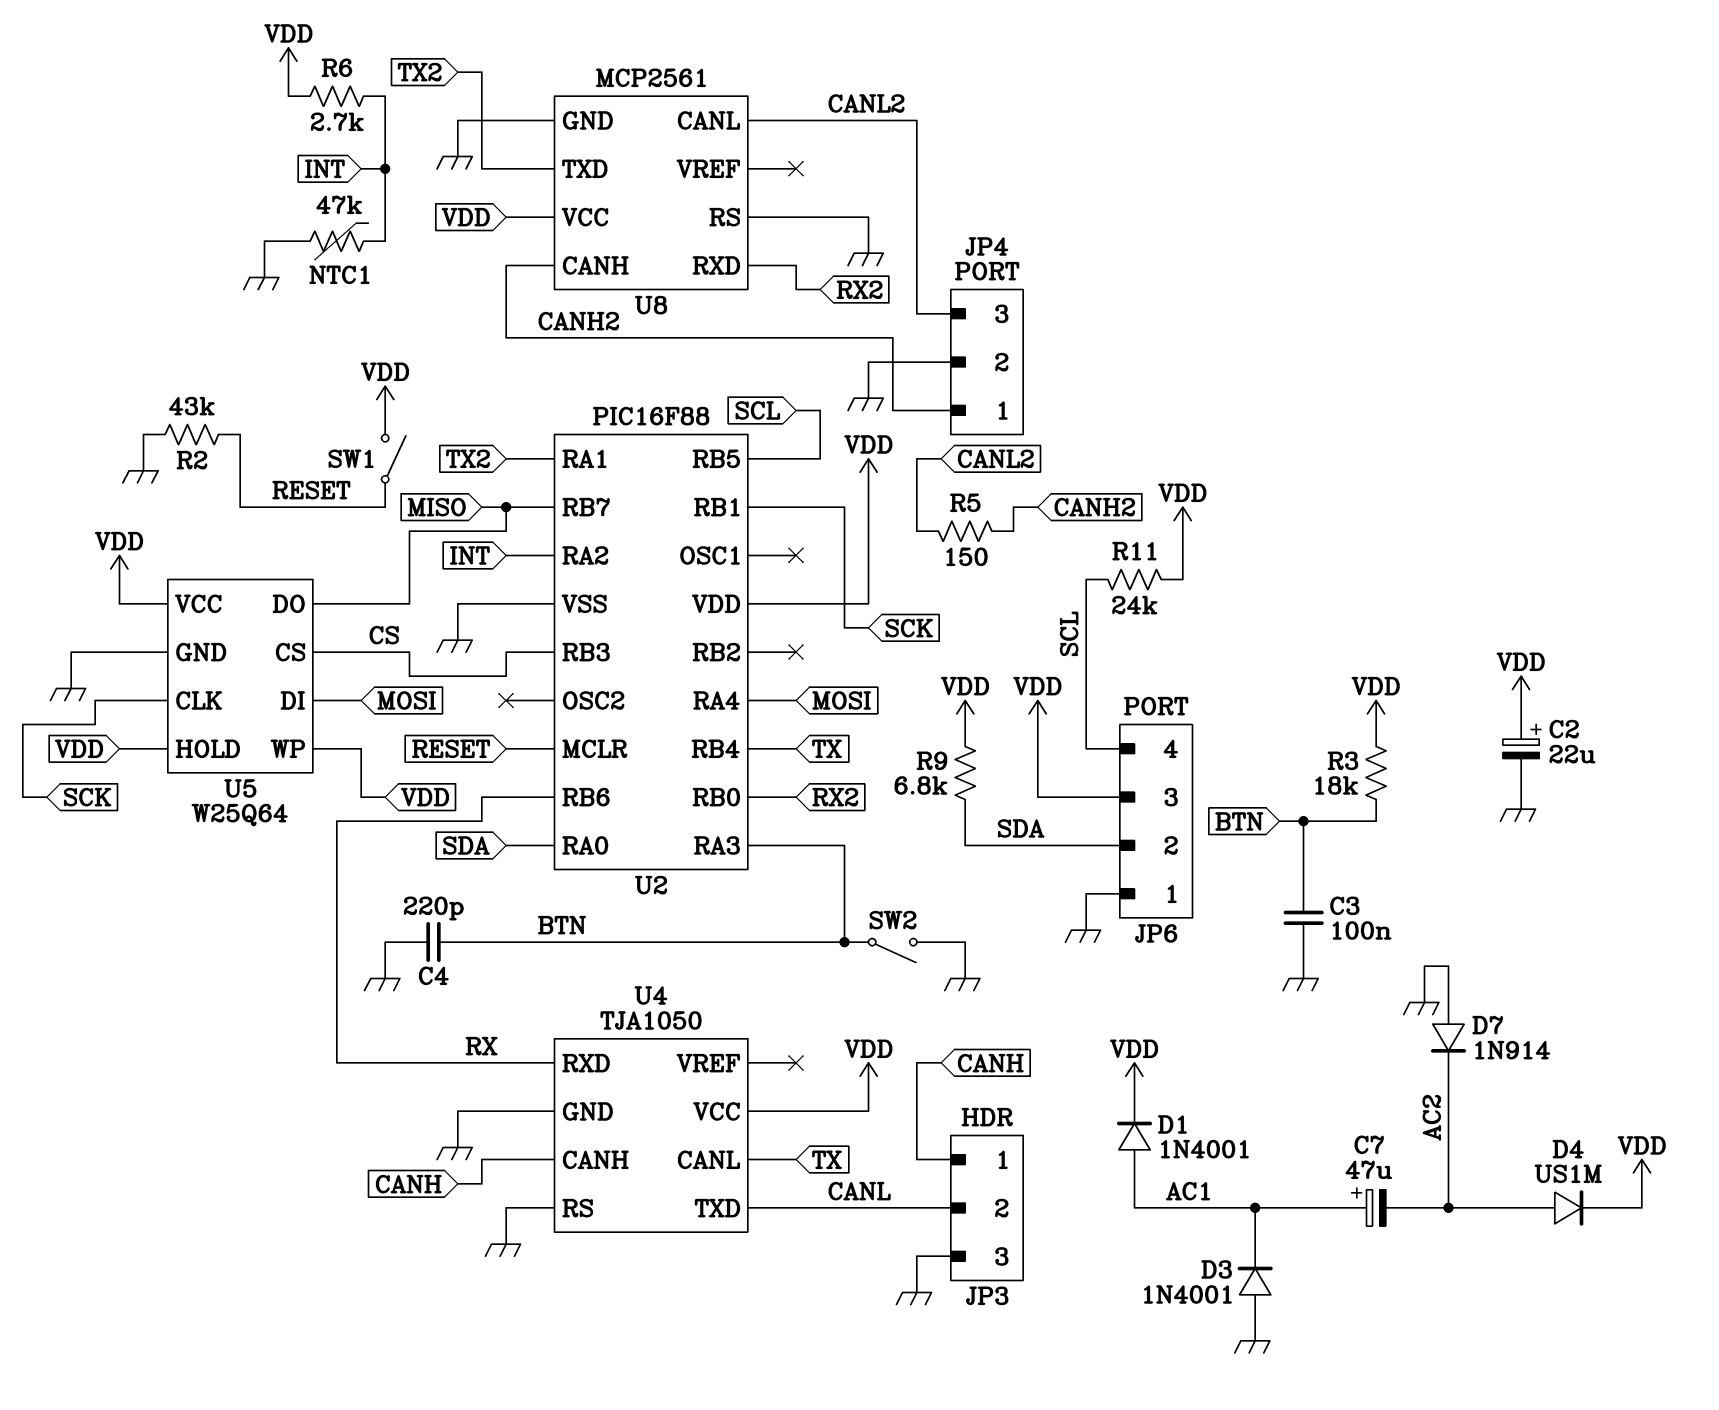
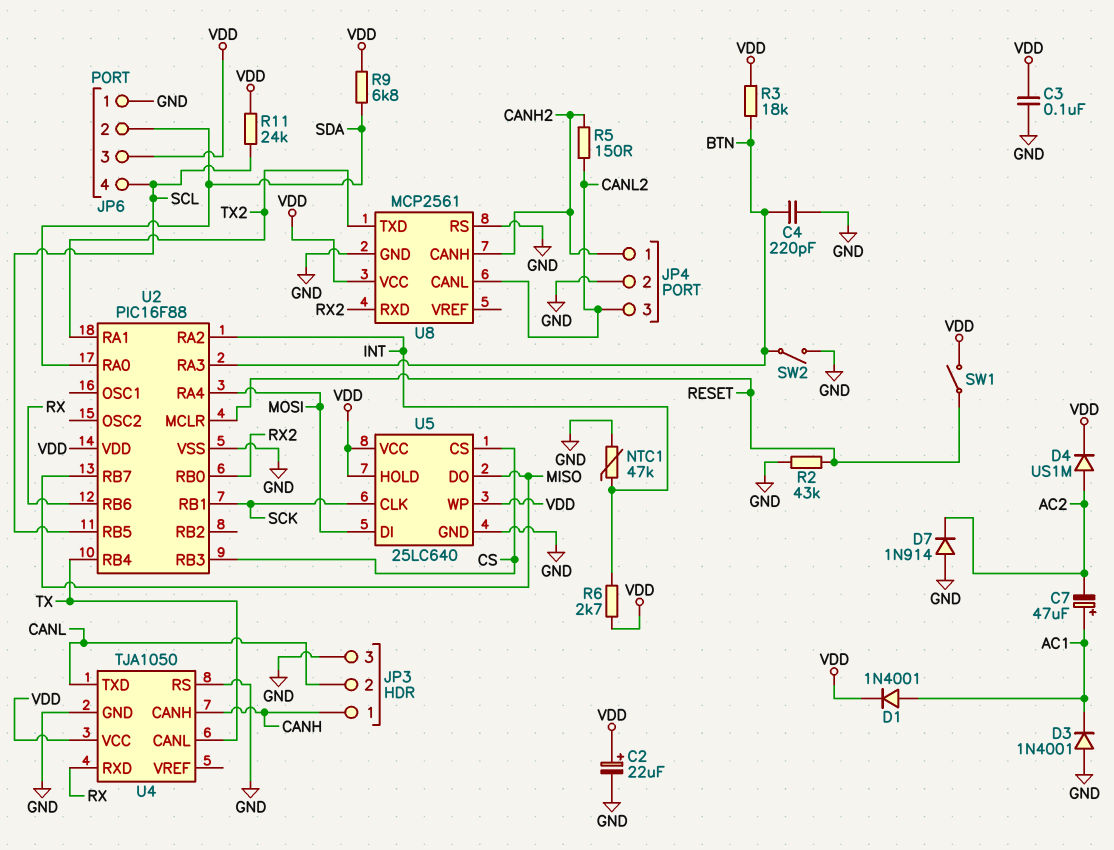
C3: 100nF (BTN, GND) -> 100nF (GND, VDD)
U5: W25Q64 -> 25LC640

